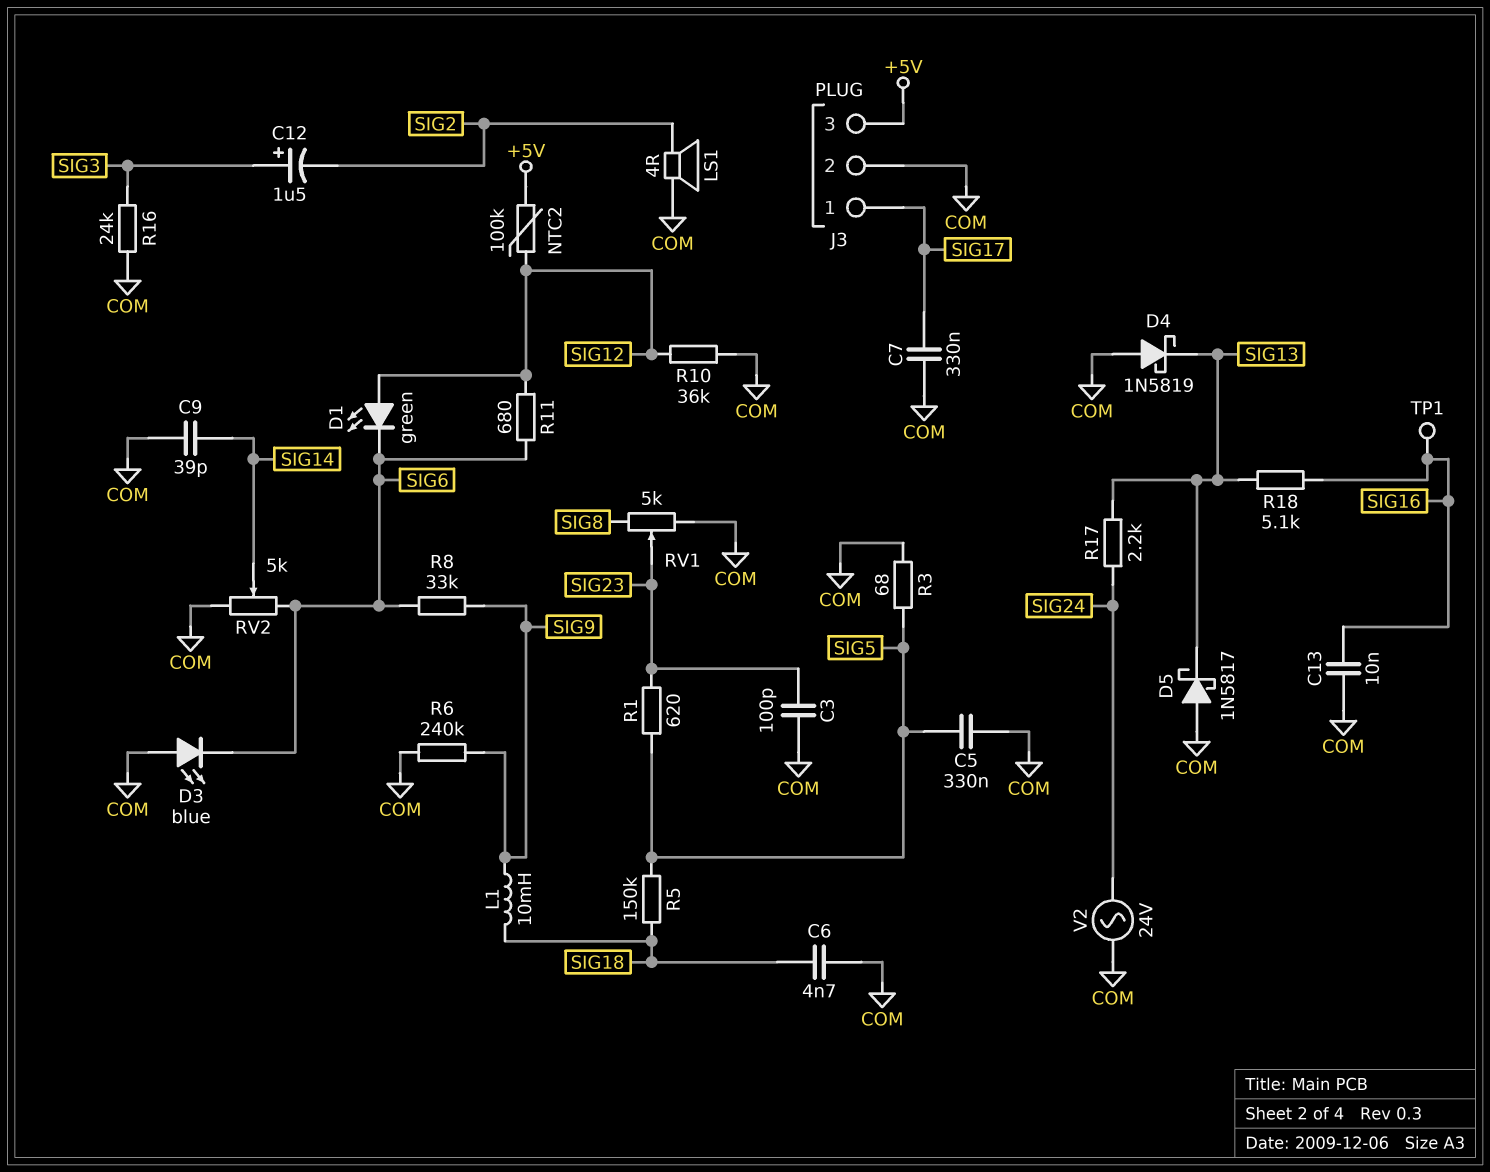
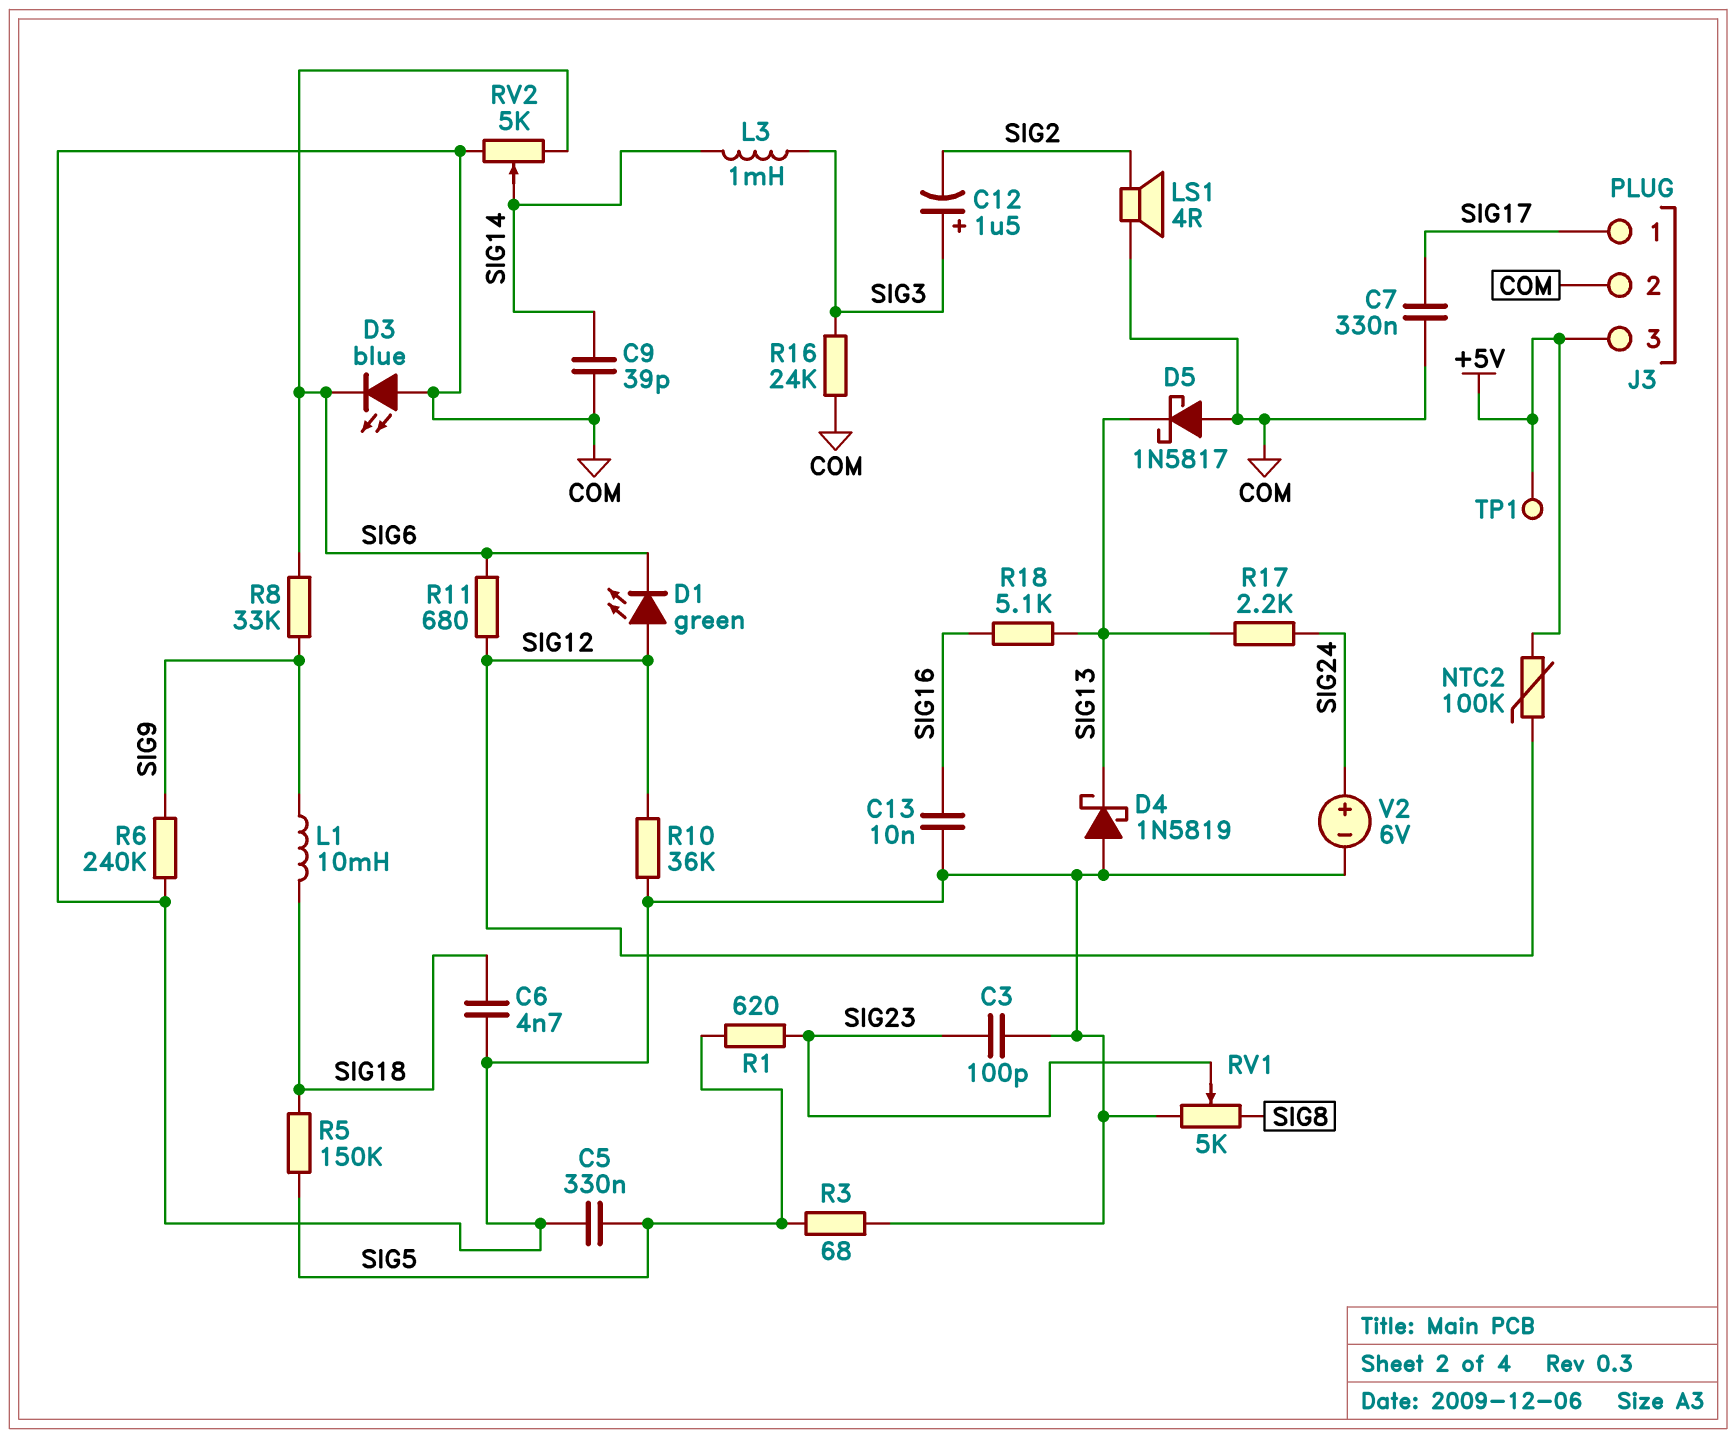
L3: none -> 1mH (SIG3, SIG14)
TP1: test point (SIG16) -> test point (+5V)
V2: AC 24V (COM, SIG24) -> 6V (plus SIG24, minus COM)

